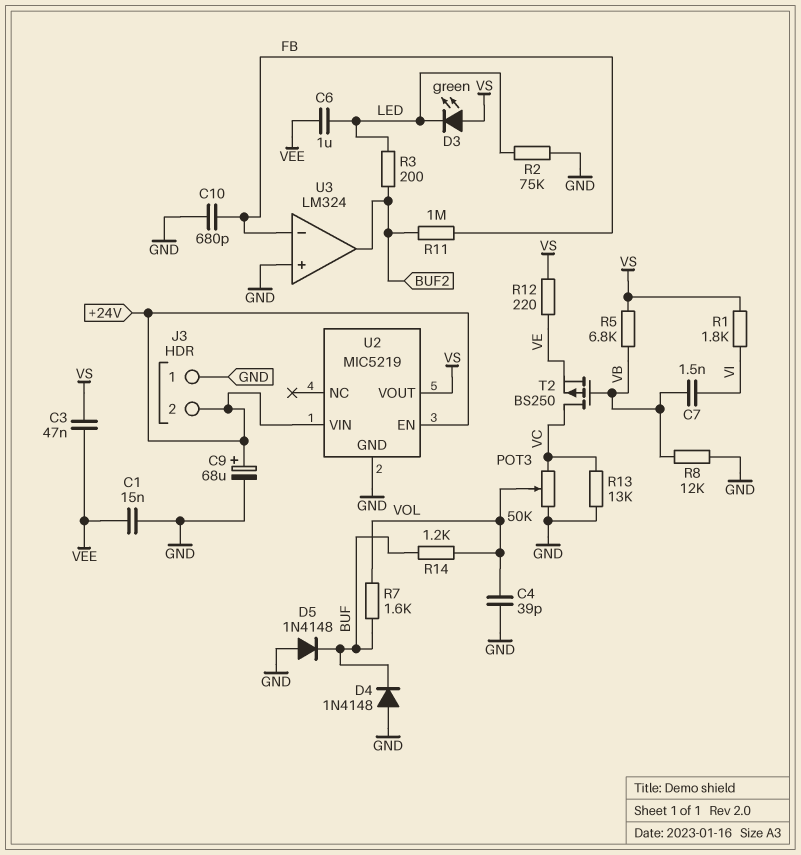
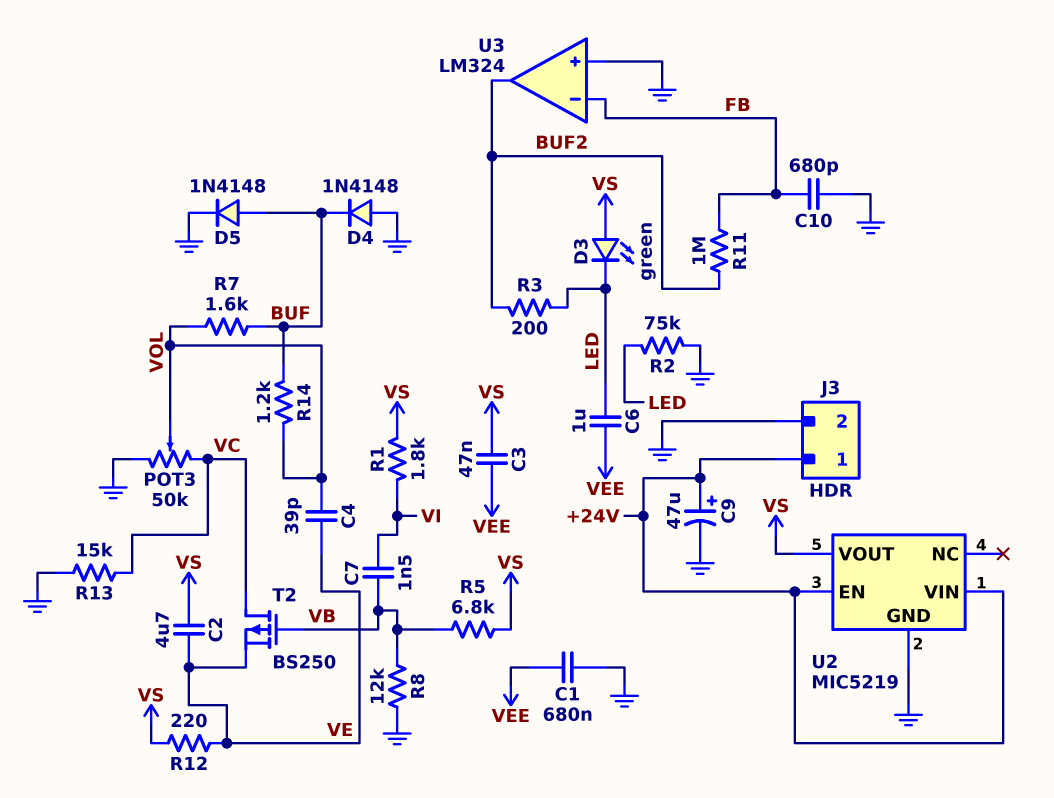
C1: 15nF (GND, VEE) -> 680nF (GND, VEE)
C2: none -> 4.7uF (VE, VS)
C4: 39pF (GND, VOL) -> 39pF (VE, VOL)
C9: 68uF (plus +24V, minus GND) -> 47uF (plus +24V, minus GND)
D5: diode 1N4148 (A GND, K BUF) -> diode 1N4148 (A BUF, K GND)
J3 pin 1: GND -> +24V
J3 pin 2: +24V -> GND
R13: 13k (GND, VC) -> 15k (GND, VC)

